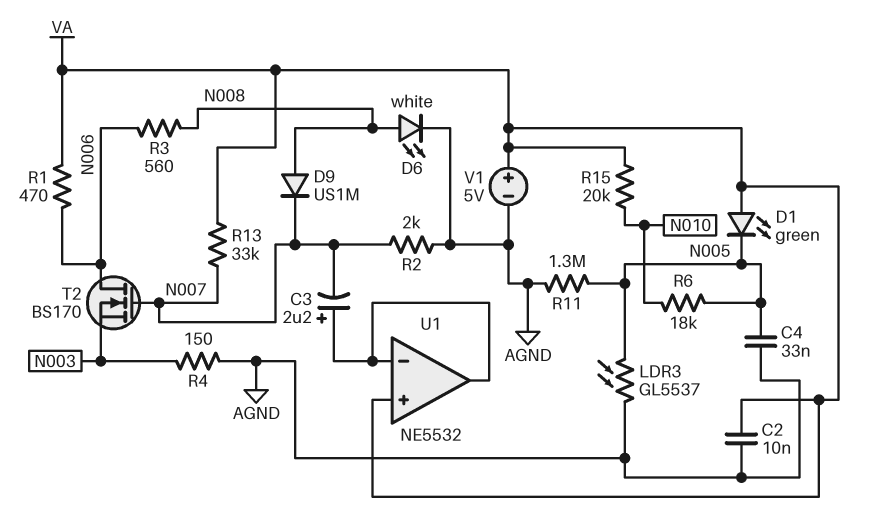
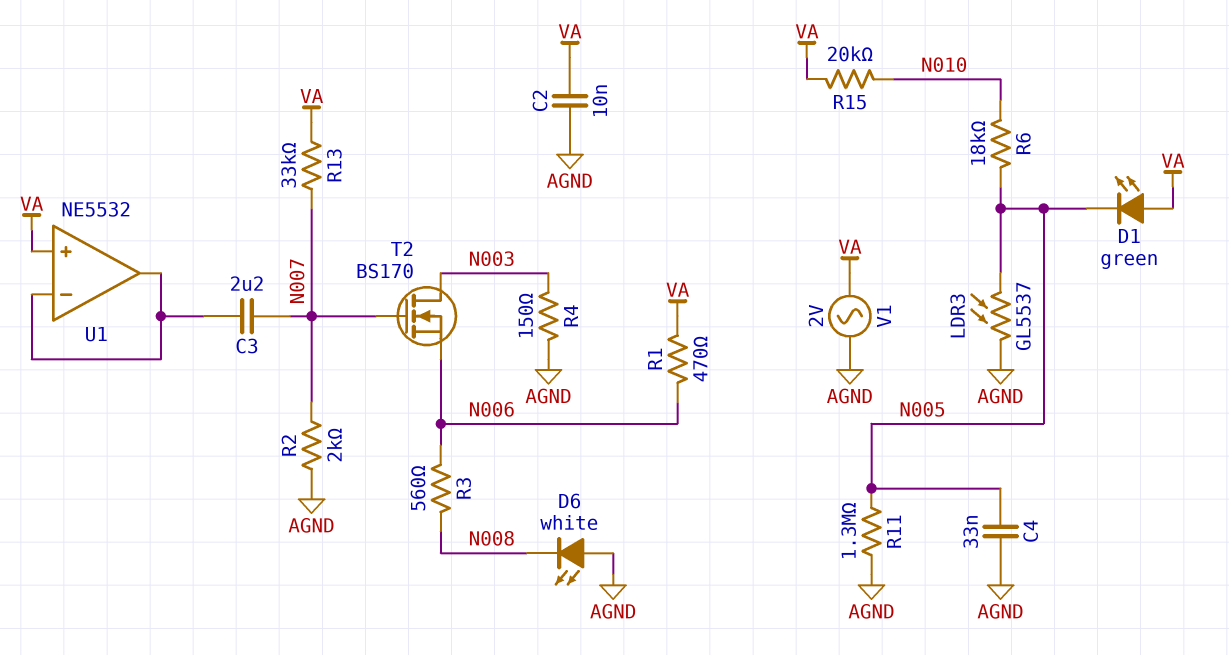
C3: 2.2uF (plus U1/in-, minus N007) -> 2.2uF (N007, U1/in-)
D6: LED white (A N008, K AGND) -> LED white (A AGND, K N008)
D9: diode US1M (A N008, K N007) -> none
T2: NMOS BS170 (G N007, D N006, S N003) -> NMOS BS170 (G N007, D N003, S N006)
V1: 5V (plus VA, minus AGND) -> AC 2V (AGND, VA)

